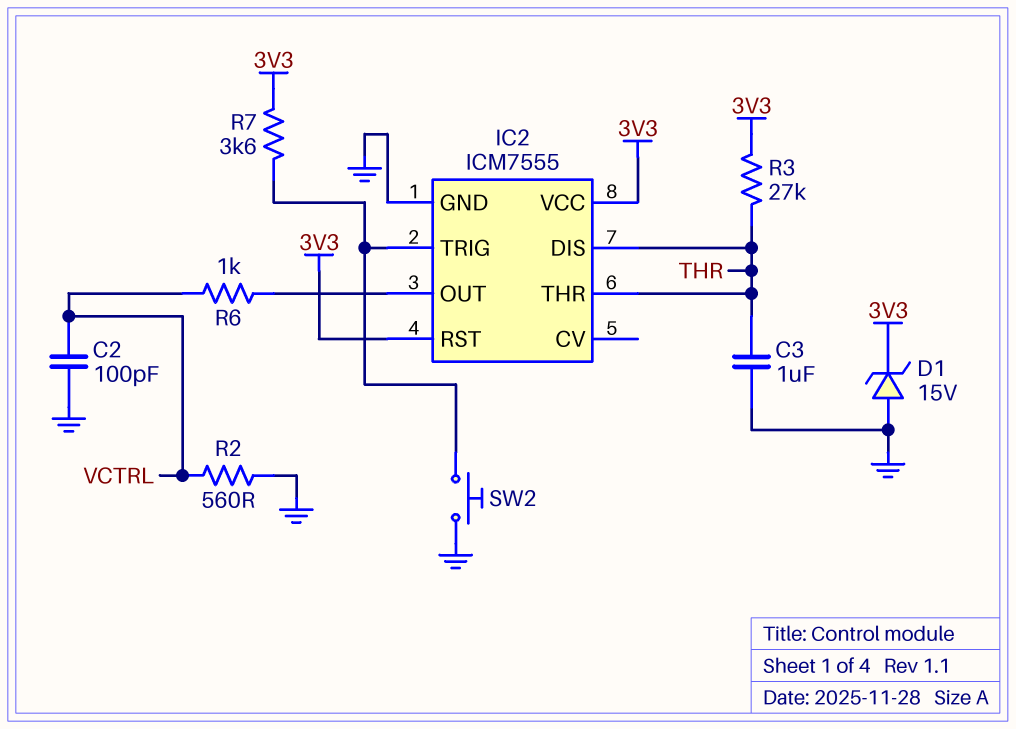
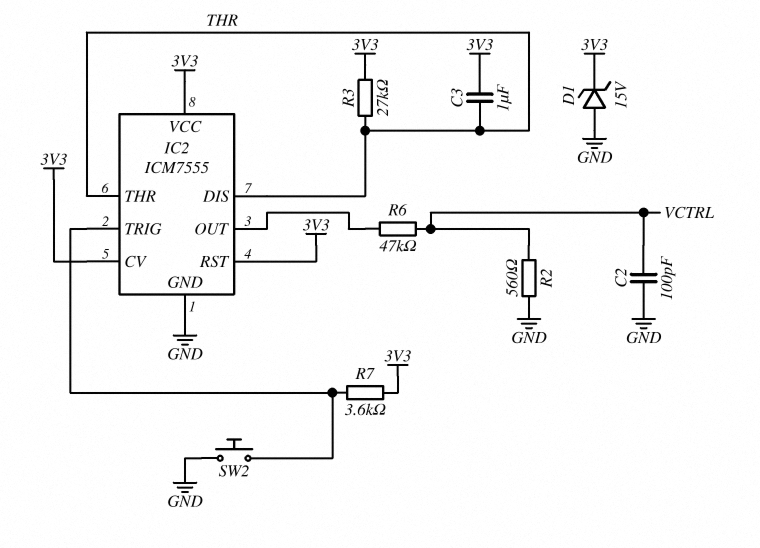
C3: 1uF (GND, THR) -> 1uF (3V3, THR)
IC2 pin CV: none -> 3V3
R6: 1k (IC2/OUT, VCTRL) -> 47k (IC2/OUT, VCTRL)

